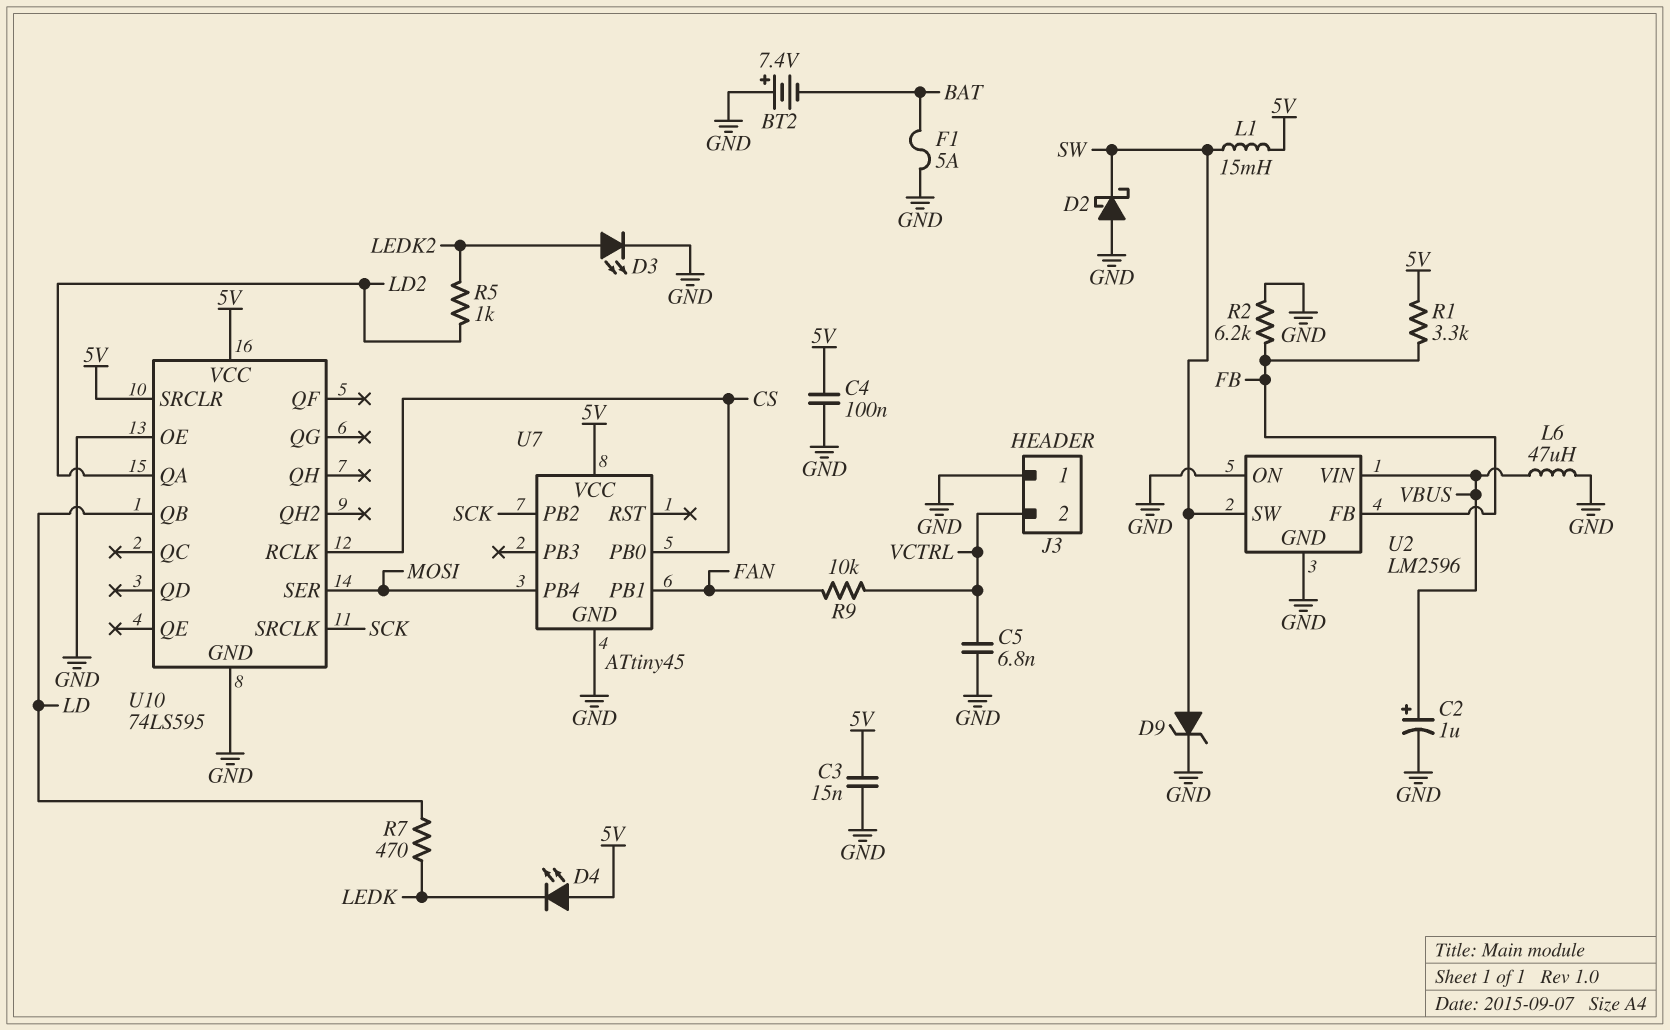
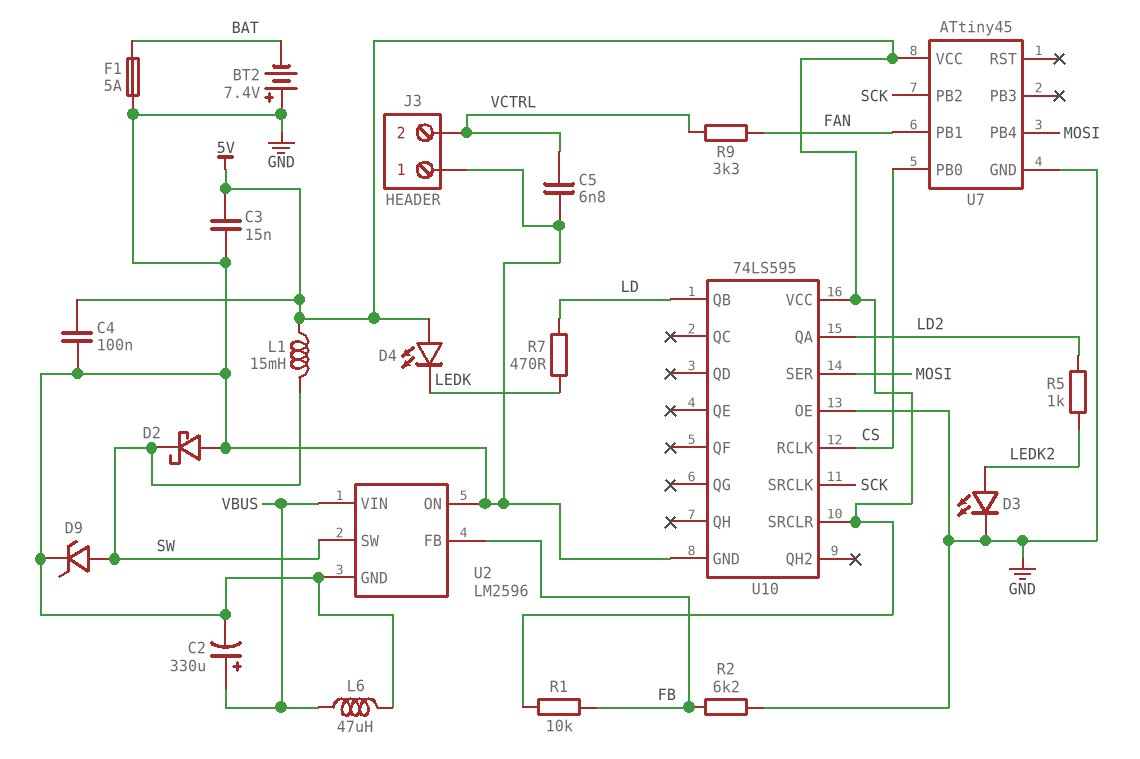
C2: 1uF (plus VBUS, minus GND) -> 330uF (plus VBUS, minus GND)
R1: 3.3k (5V, FB) -> 10k (5V, FB)
R9: 10k (FAN, VCTRL) -> 3.3k (FAN, VCTRL)

